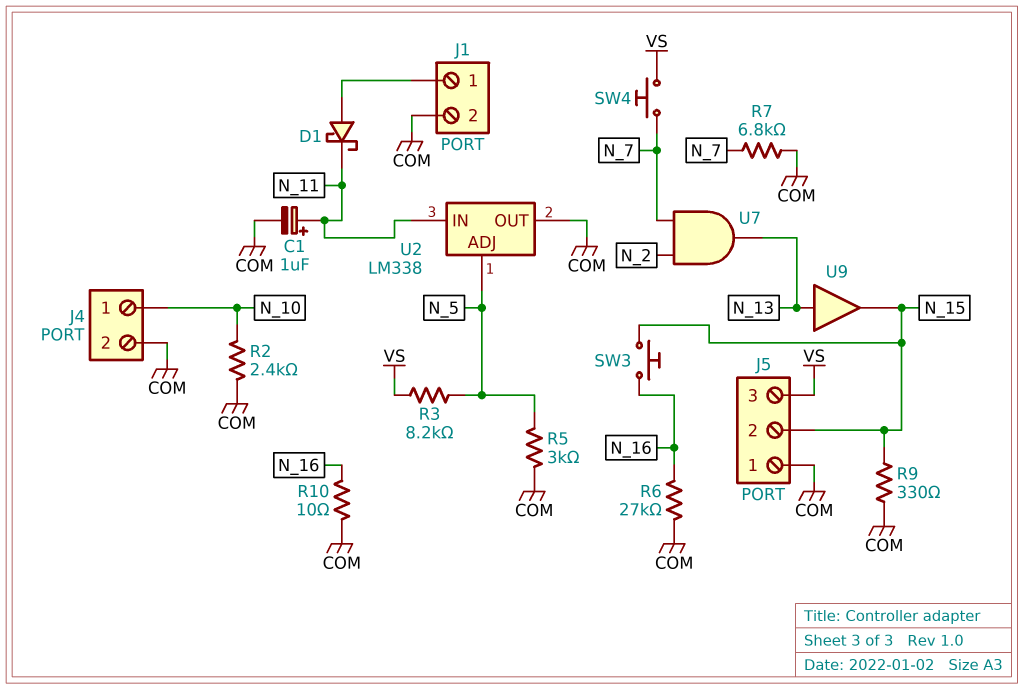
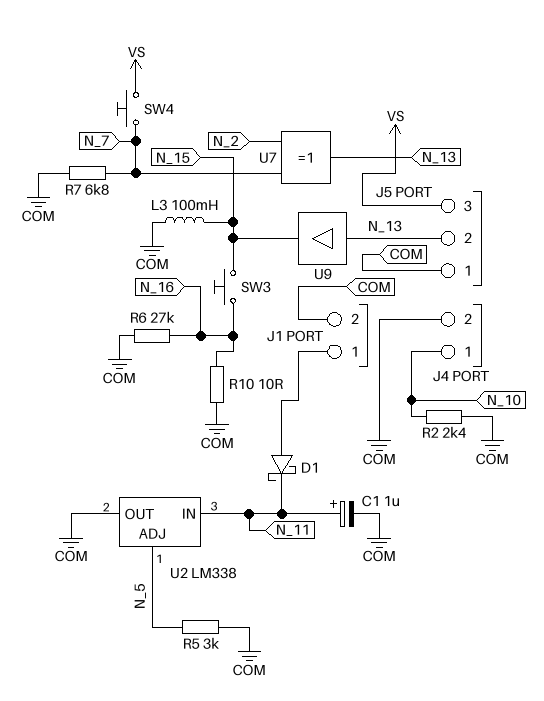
J5 pin 2: N_15 -> N_13
L3: none -> 100mH (COM, N_15)
R3: 8.2k (N_5, VS) -> none
R9: 330 (COM, N_15) -> none
U7: AND (in N_2, in N_7, out N_13) -> XOR (in N_2, in N_7, out N_13)

